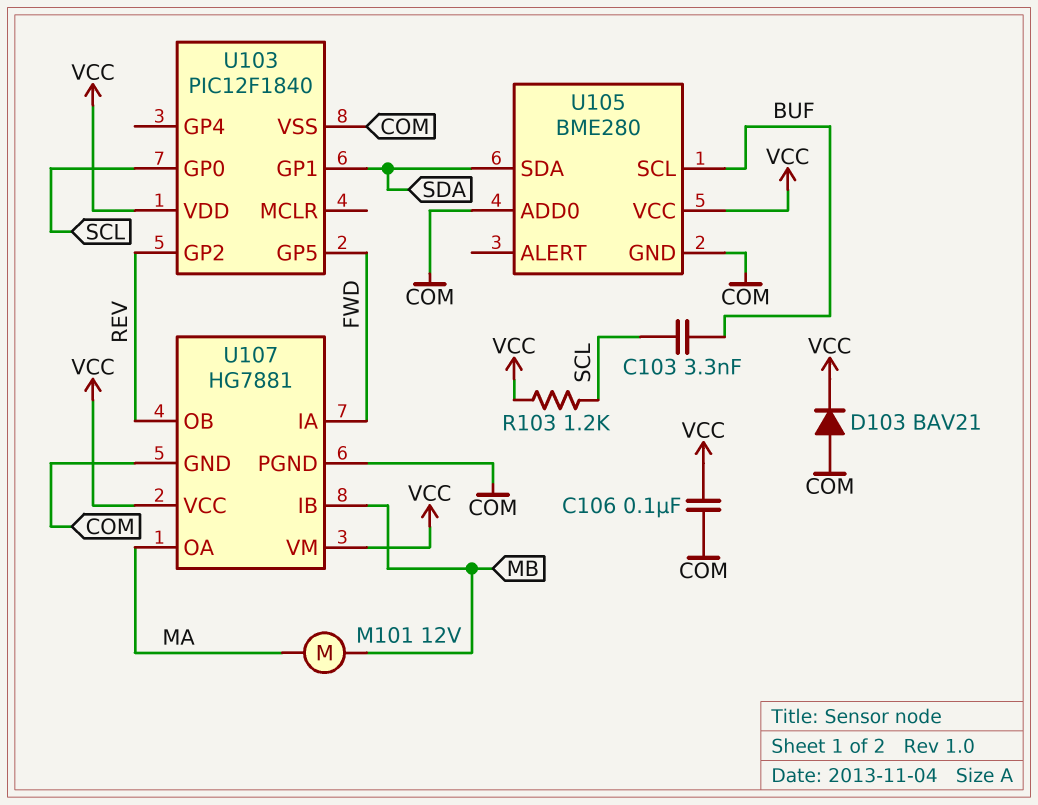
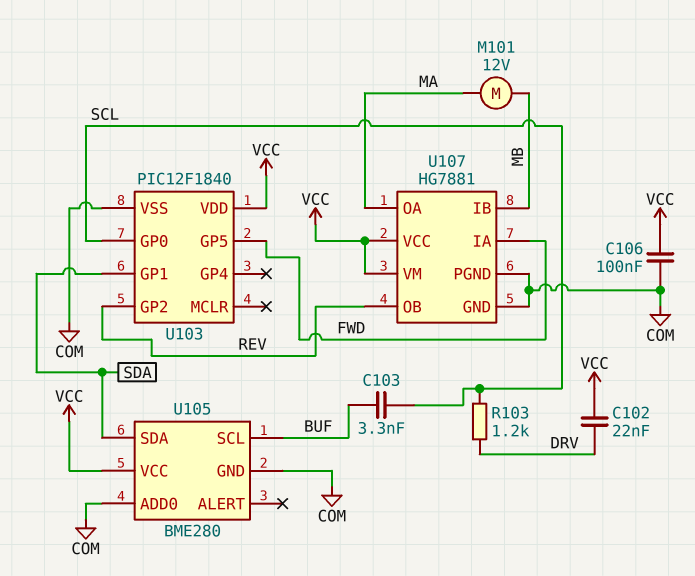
C102: none -> 22nF (DRV, VCC)
D103: diode BAV21 (A COM, K VCC) -> none
R103: 1.2k (SCL, VCC) -> 1.2k (DRV, SCL)

